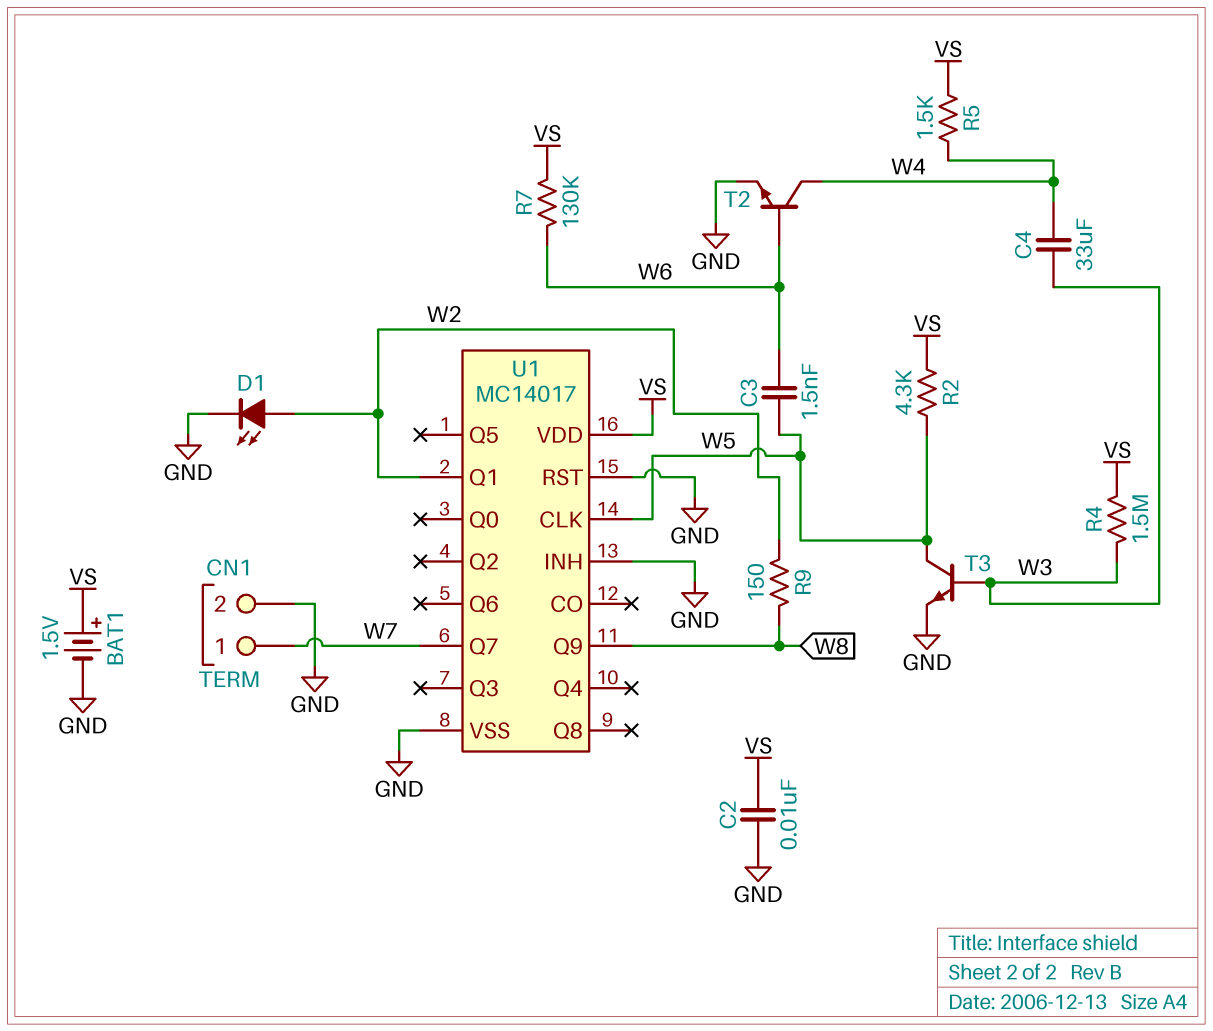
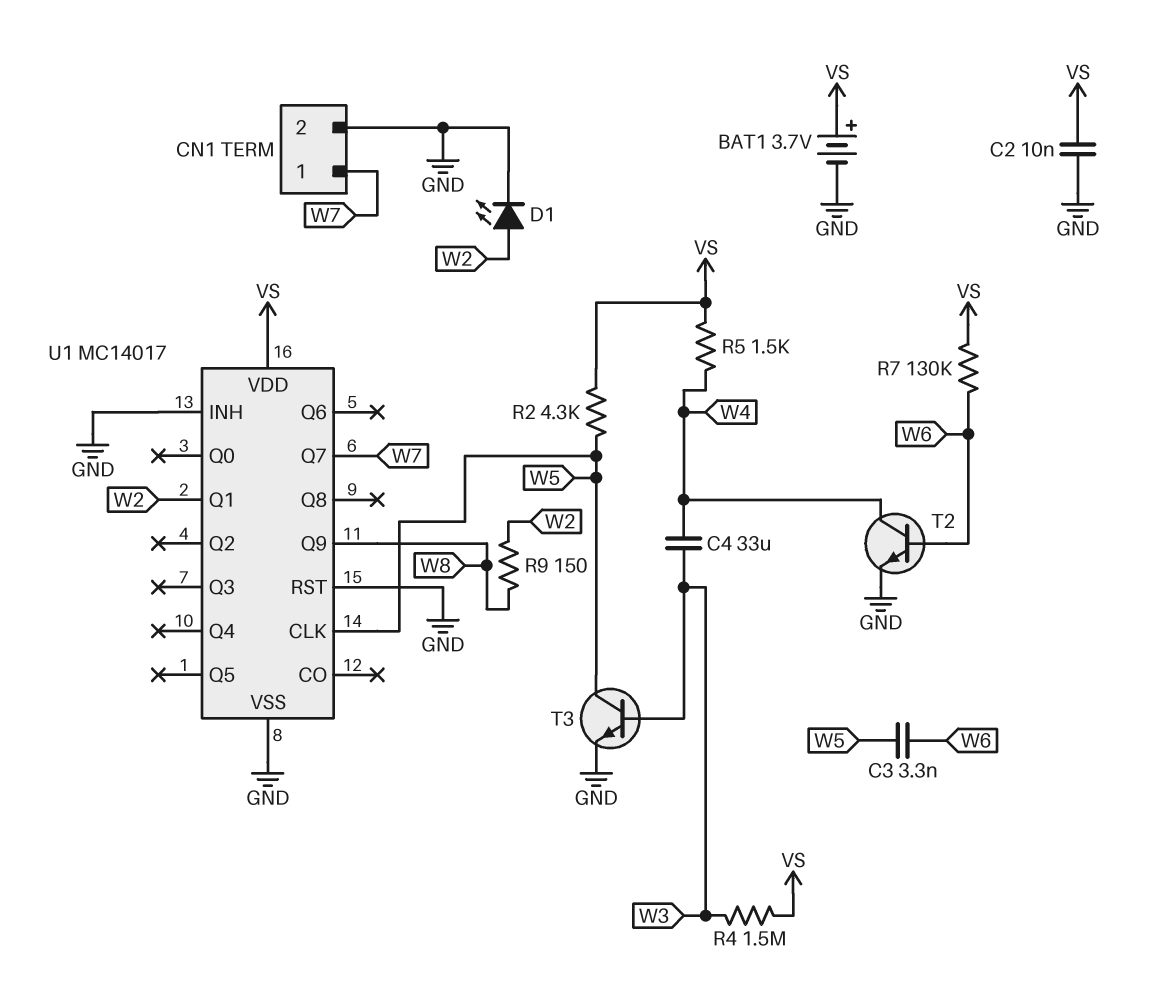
BAT1: 1.5V (plus VS, minus GND) -> 3.7V (plus VS, minus GND)
C3: 1.5nF (W5, W6) -> 3.3nF (W5, W6)

